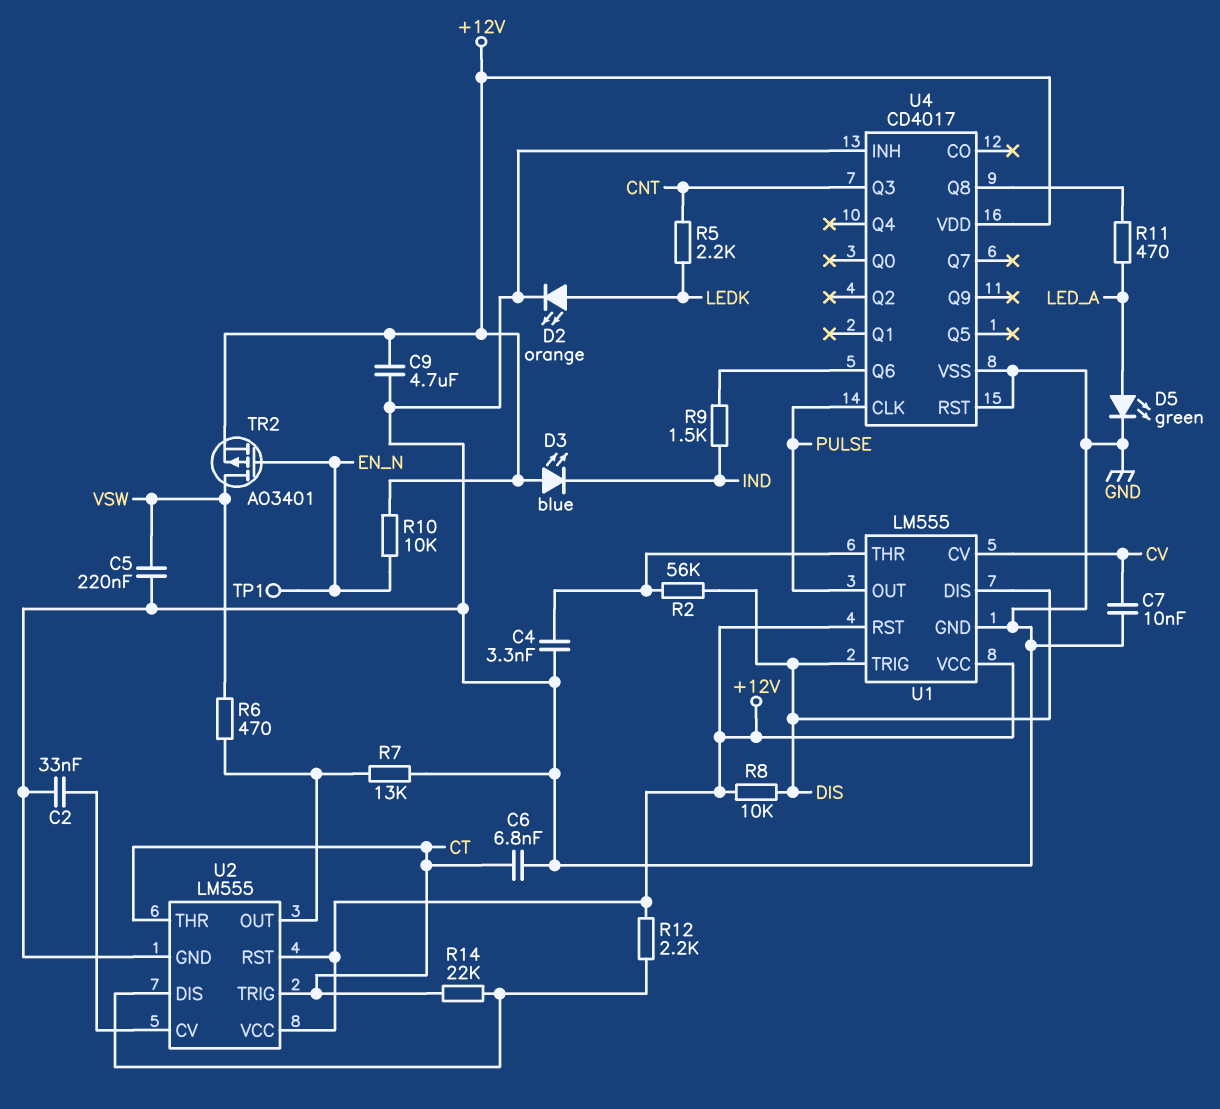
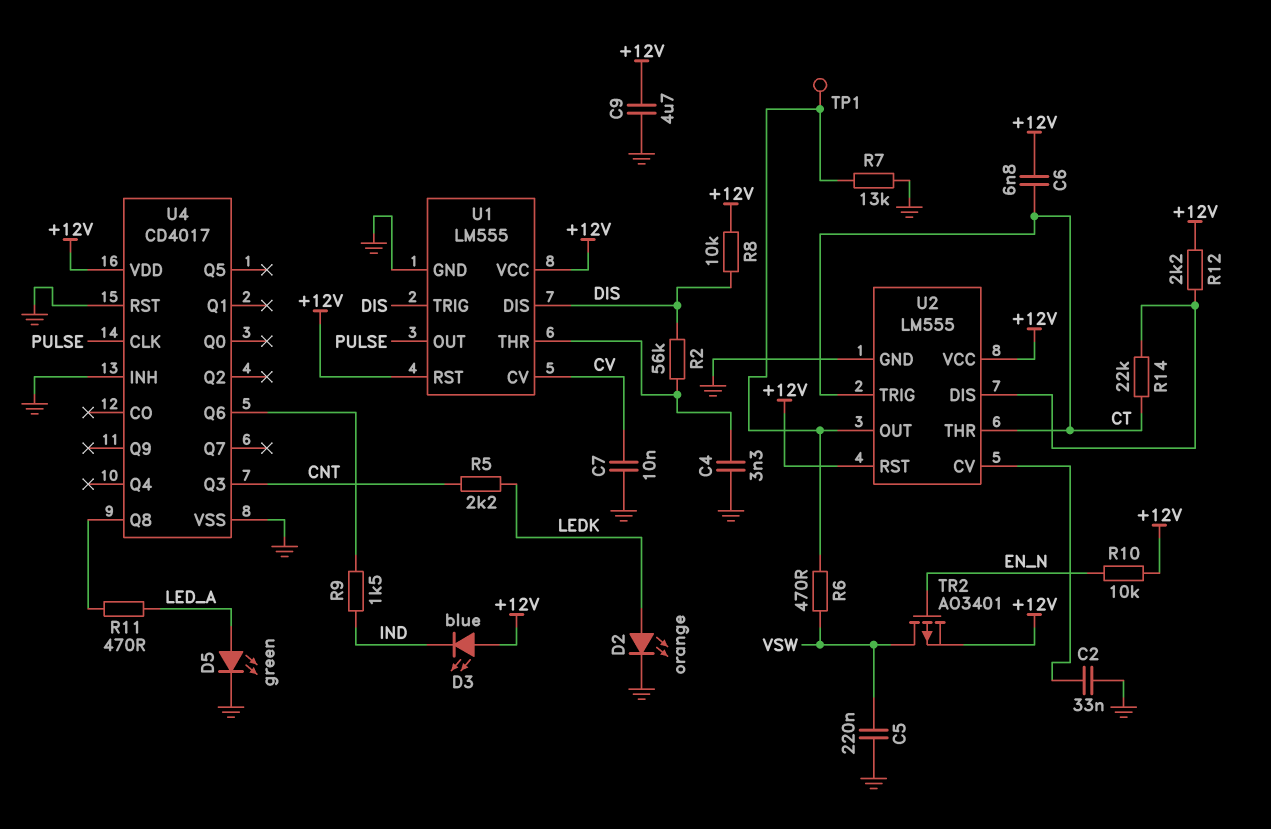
C6: 6.8nF (CT, GND) -> 6.8nF (+12V, CT)
TP1: test point (EN_N) -> test point (U2/OUT)

